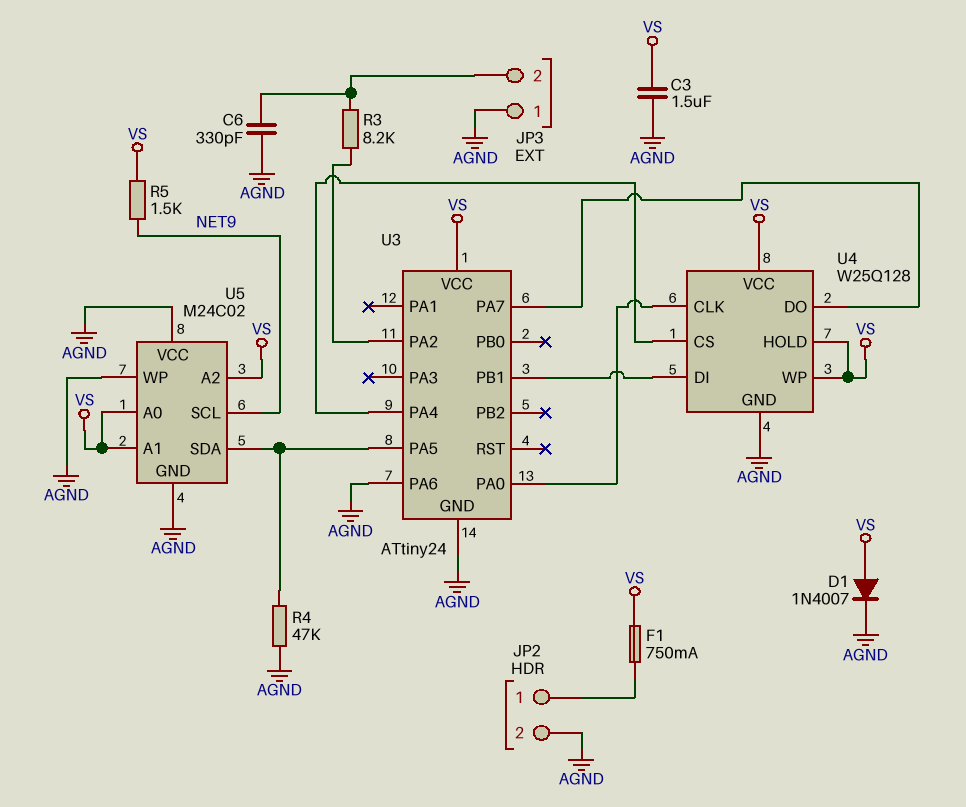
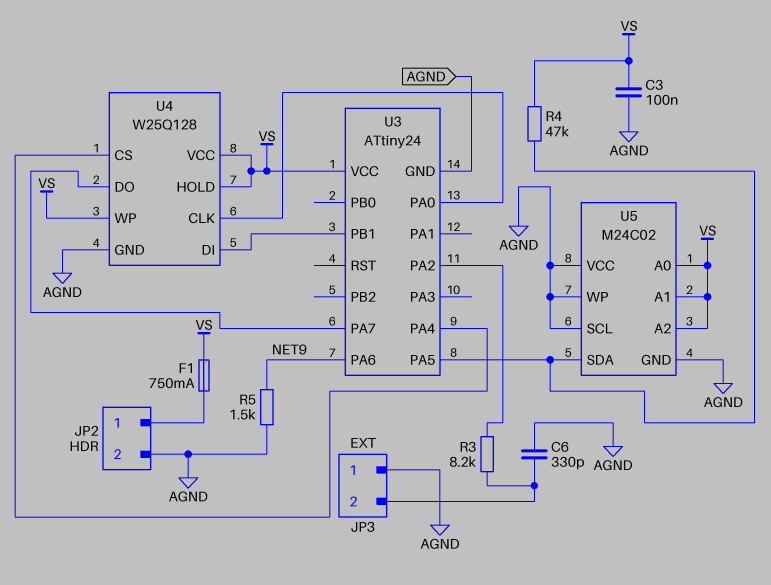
C3: 1.5uF (AGND, VS) -> 100nF (AGND, VS)
D1: diode 1N4007 (A VS, K AGND) -> none
R4: 47k (AGND, U3/PA5) -> 47k (U3/PA5, VS)
R5: 1.5k (NET9, VS) -> 1.5k (AGND, NET9)
U3 pin PA6: AGND -> NET9
U5 pin SCL: NET9 -> AGND

